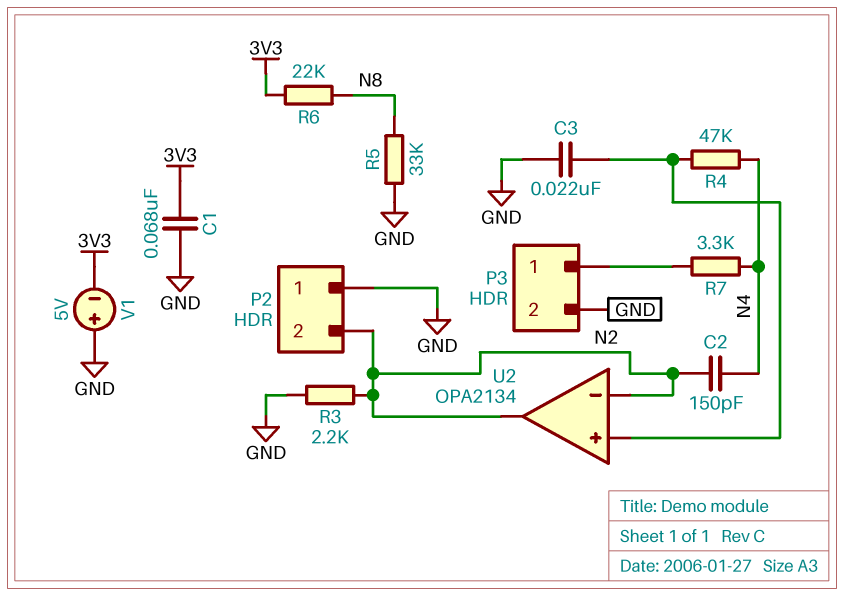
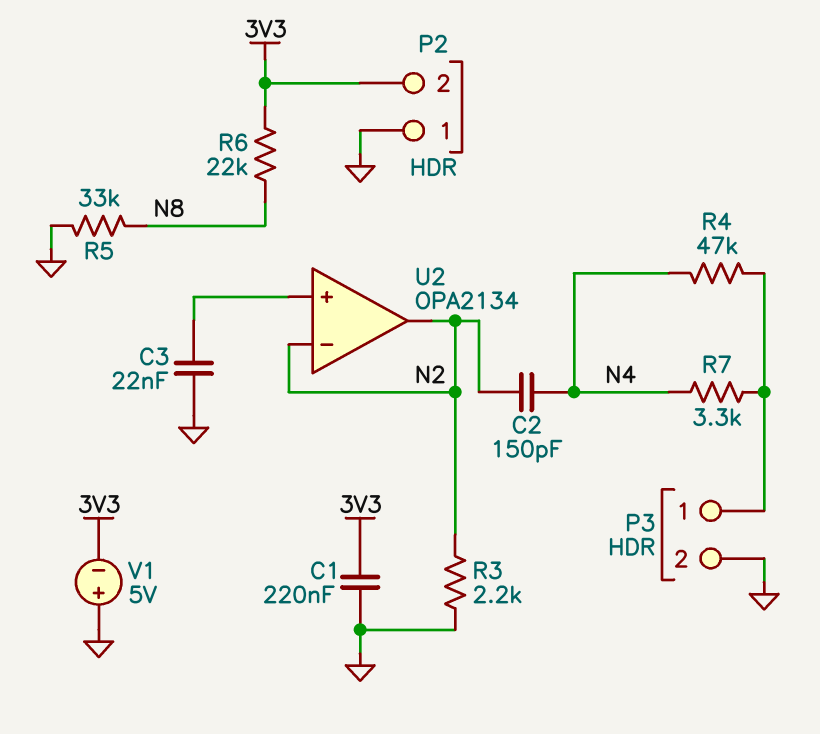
C1: 68nF (3V3, GND) -> 220nF (3V3, GND)
P2 pin 2: N2 -> 3V3
R4: 47k (N4, U2/in+) -> 47k (N4, P3/1)

